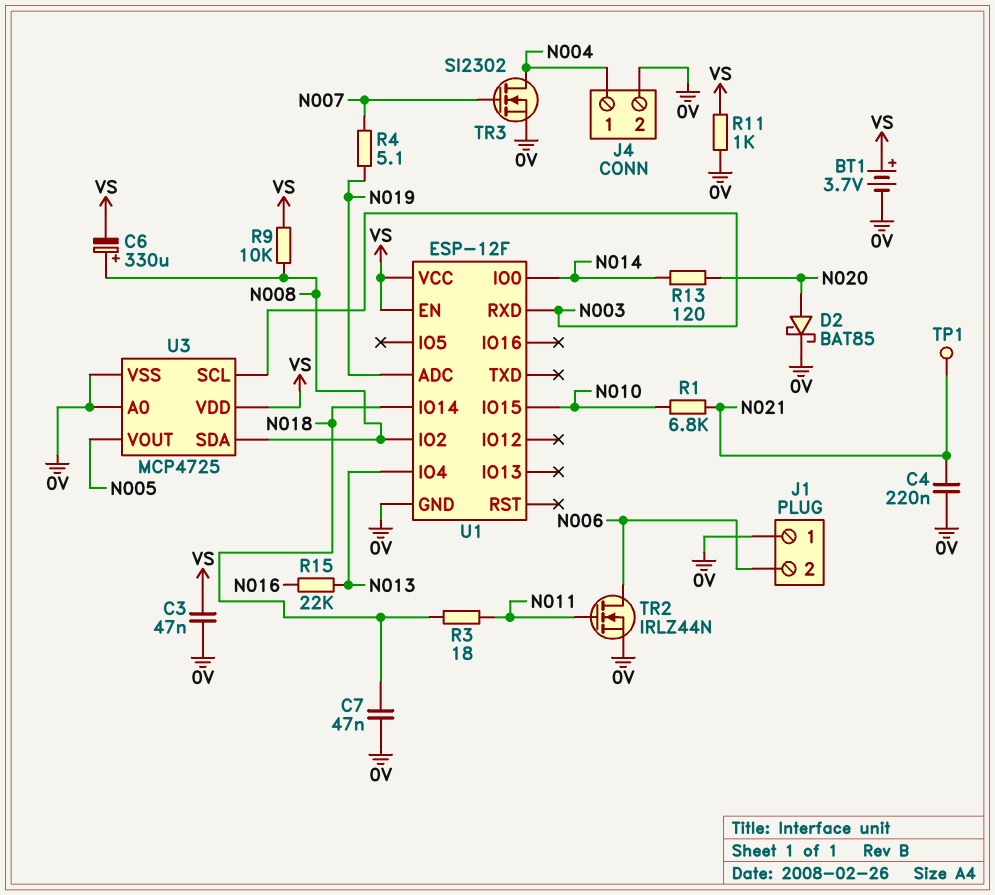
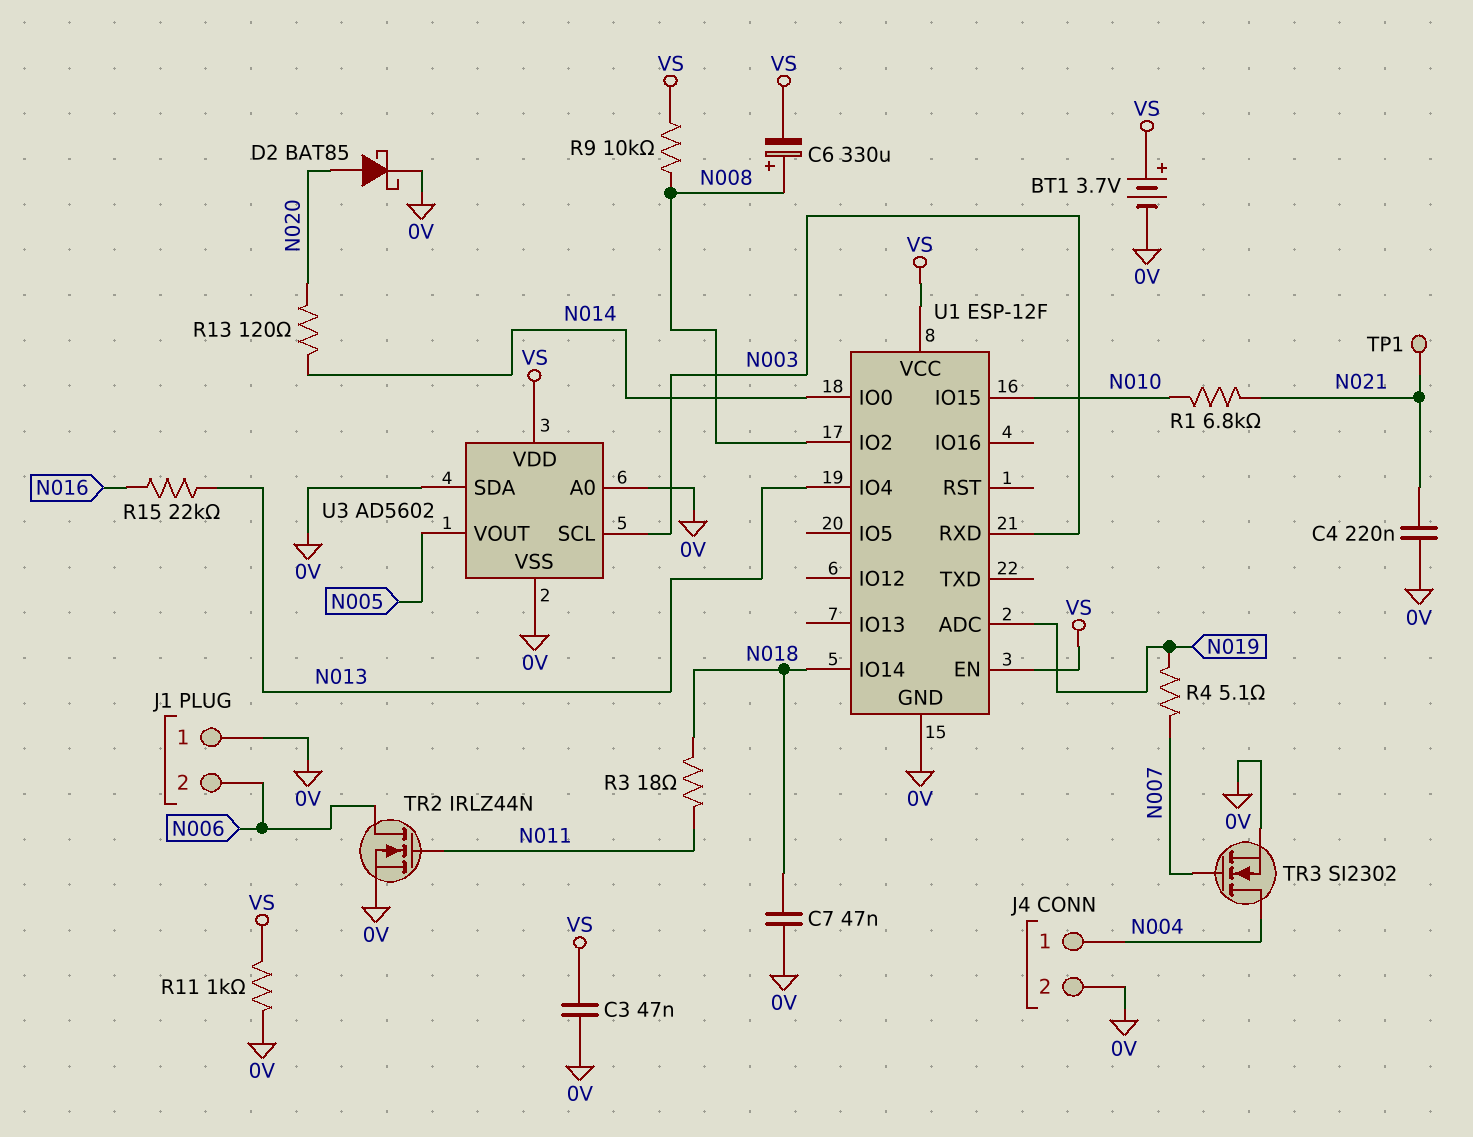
U3: MCP4725 -> AD5602
U3 pin SDA: N008 -> 0V

